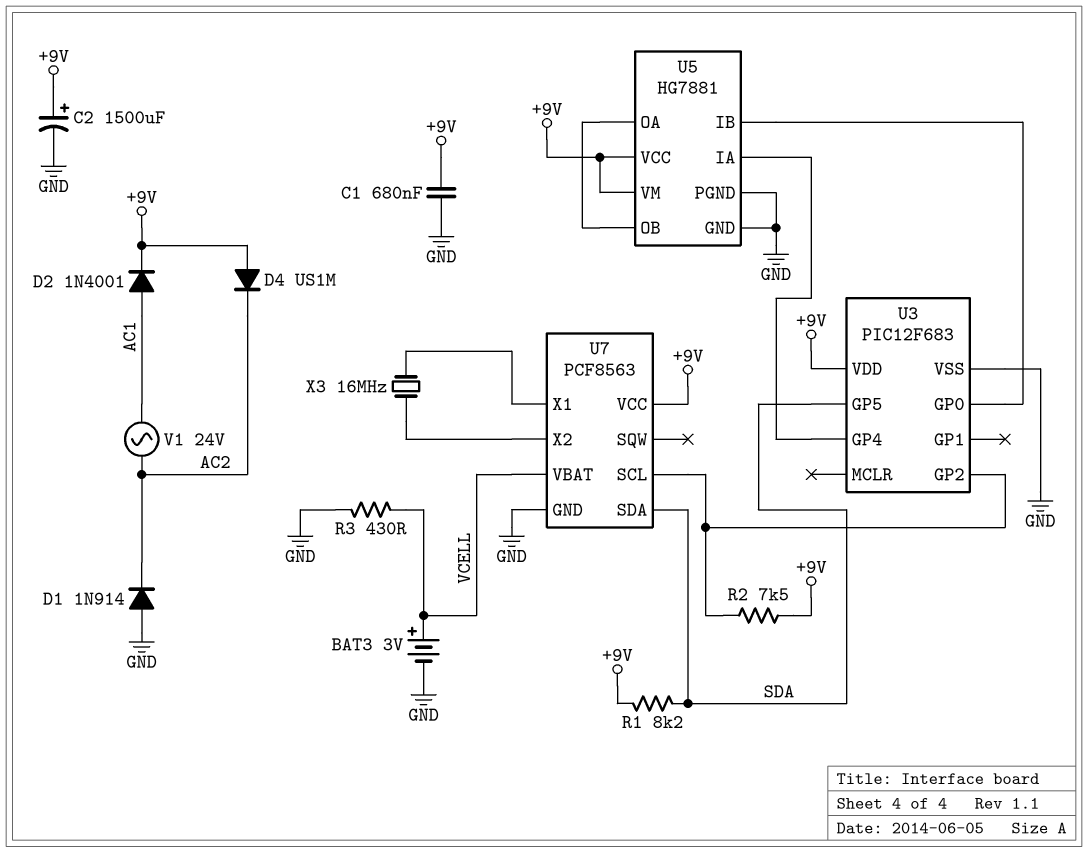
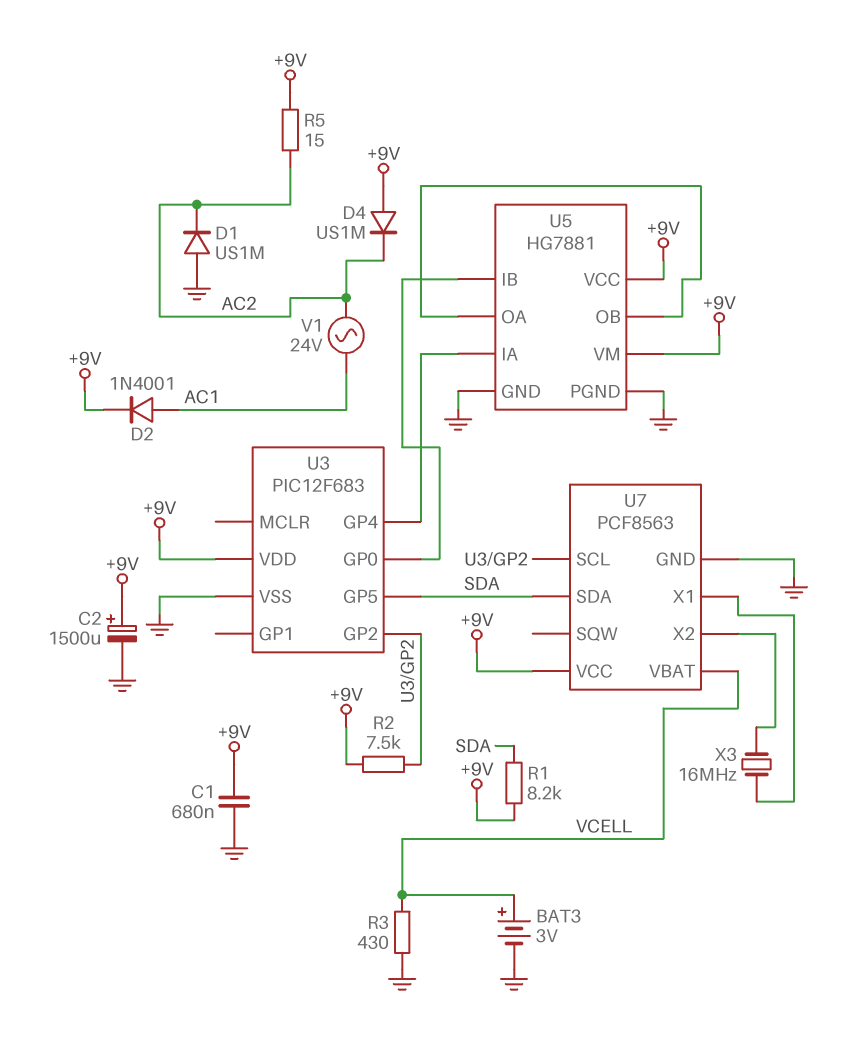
D1: diode 1N914 (A GND, K AC2) -> diode US1M (A GND, K AC2)
R5: none -> 15 (+9V, AC2)

